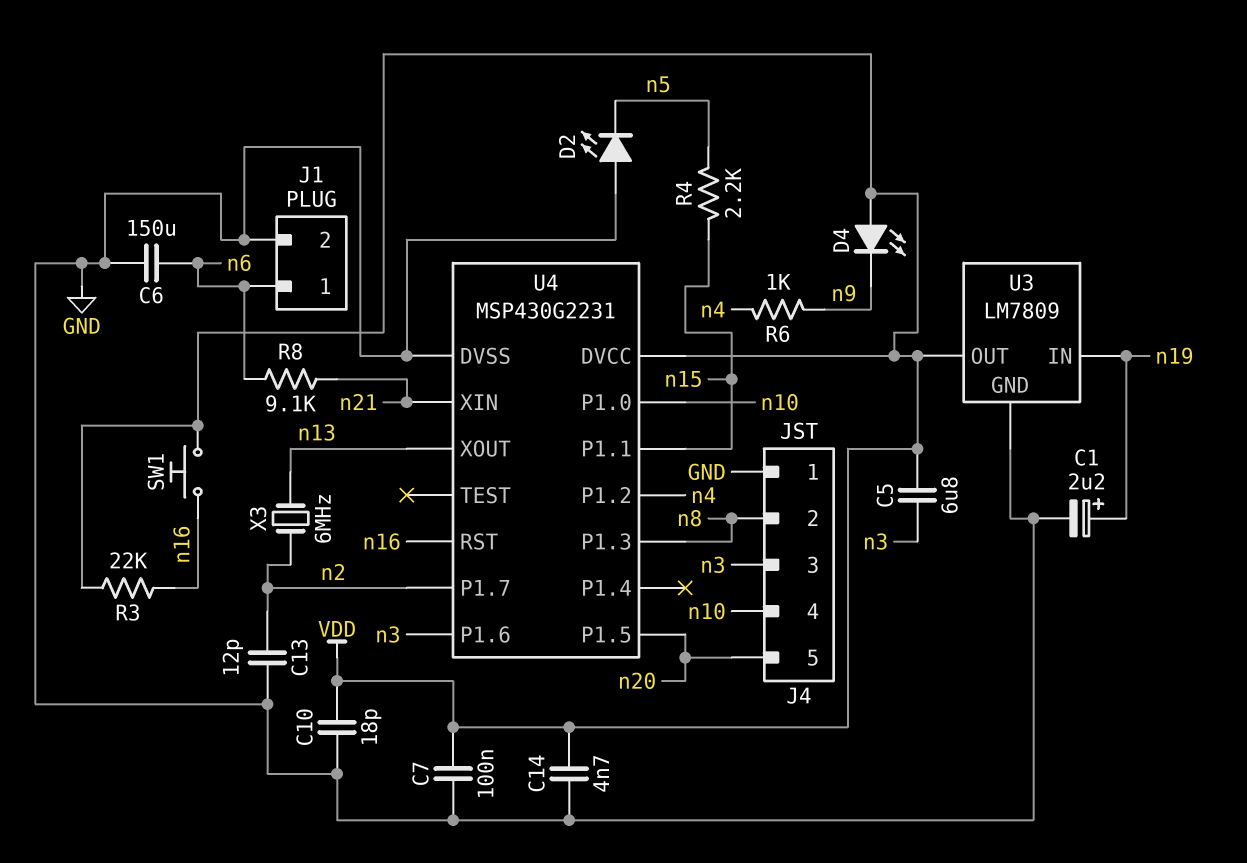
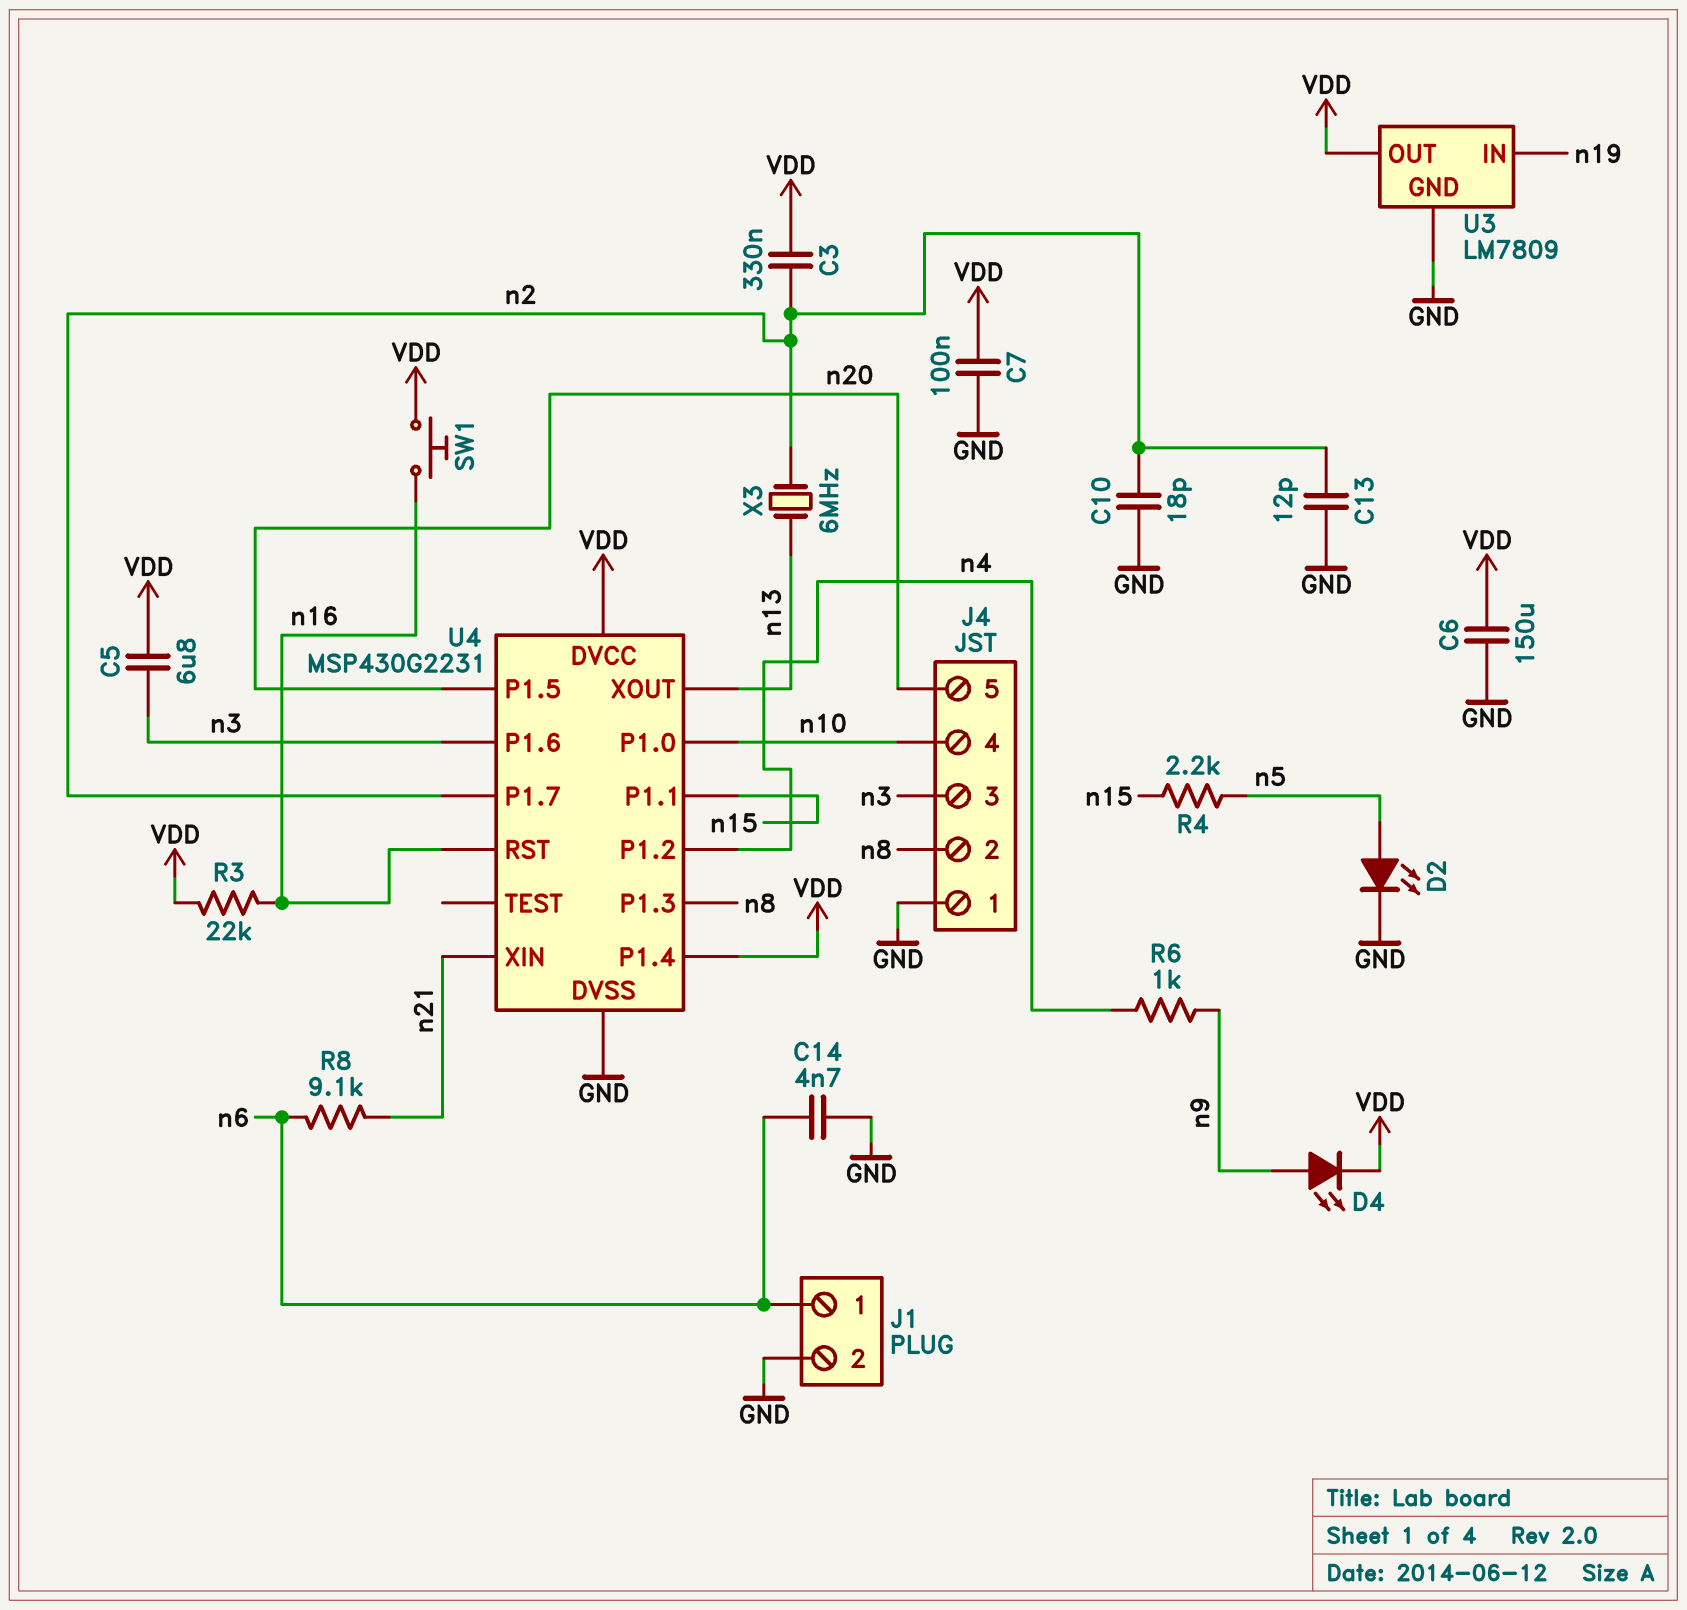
C1: 2.2uF (plus n19, minus GND) -> none
C3: none -> 330nF (VDD, n2)
C6: 150uF (GND, n6) -> 150uF (GND, VDD)
C10: 18pF (GND, VDD) -> 18pF (GND, n2)
C14: 4.7nF (GND, VDD) -> 4.7nF (GND, n6)
D2: LED (A GND, K n5) -> LED (A n5, K GND)
D4: LED (A VDD, K n9) -> LED (A n9, K VDD)
U4 pin P1.4: none -> VDD

